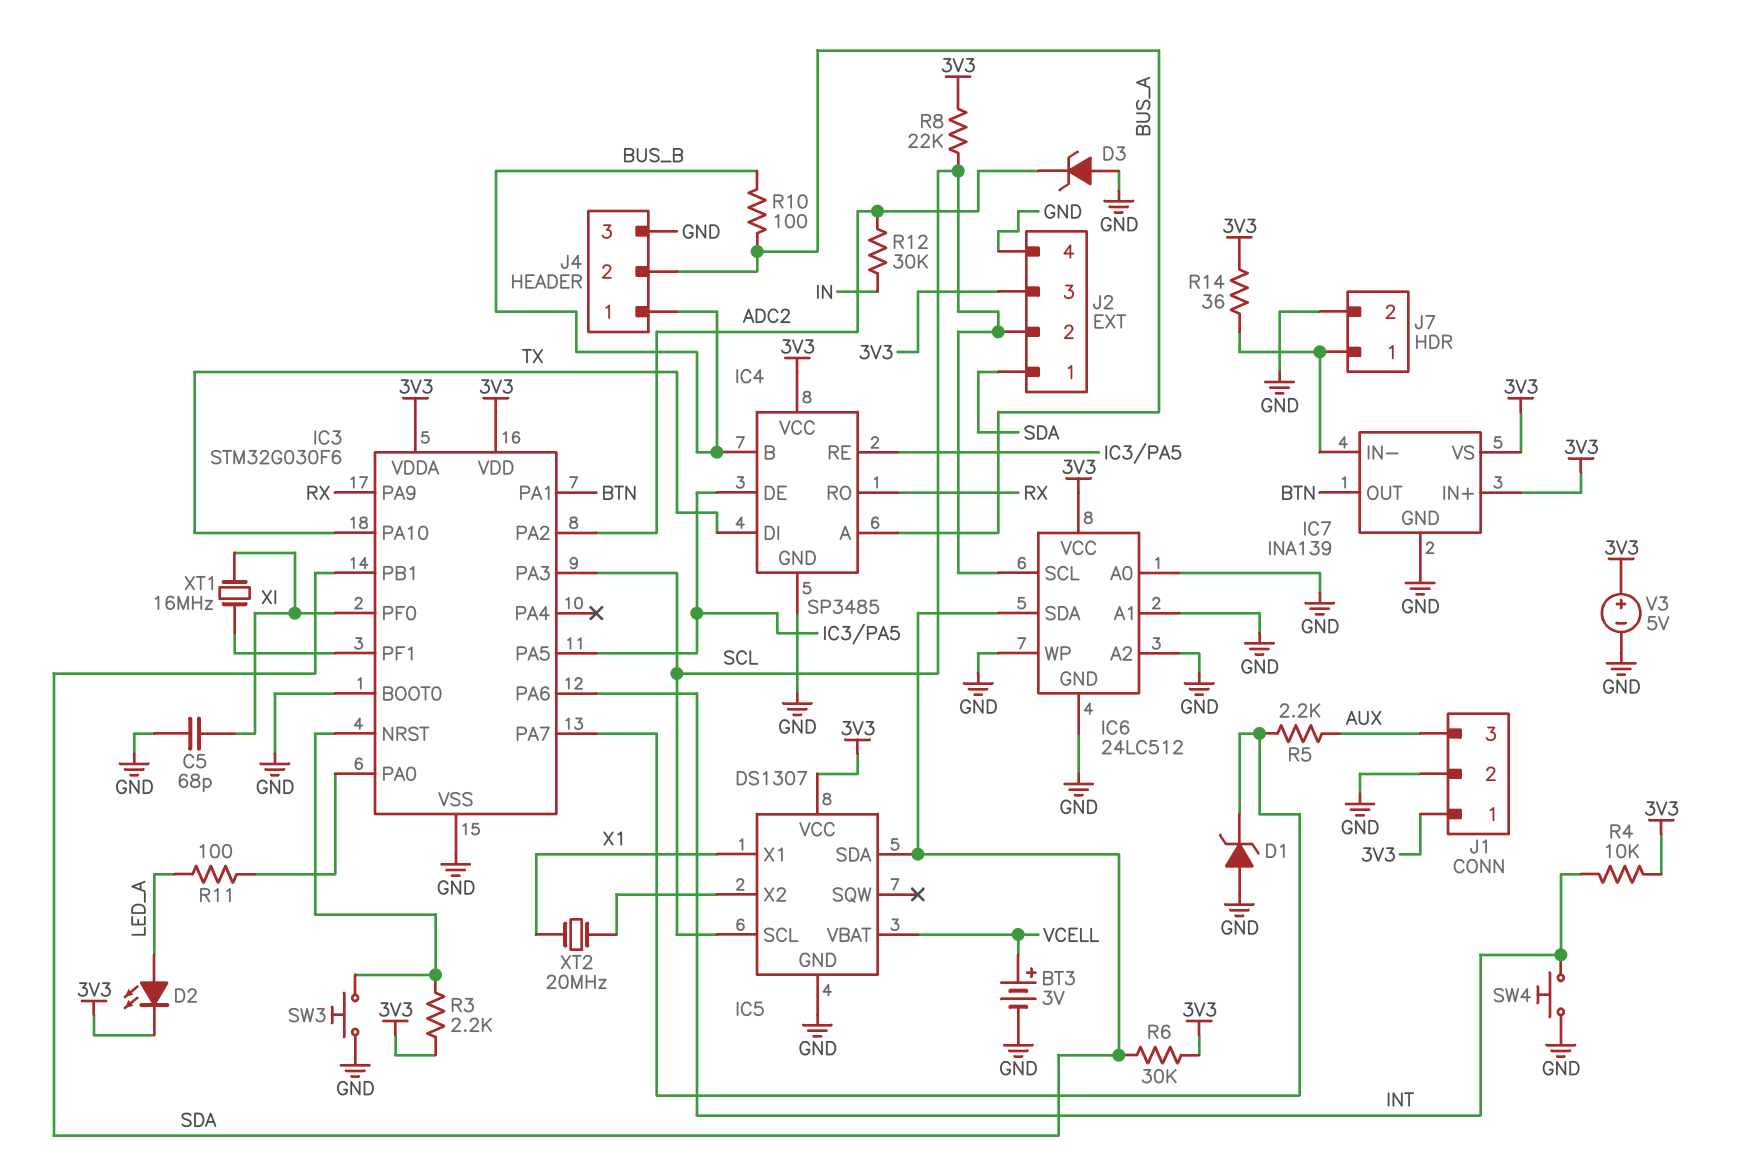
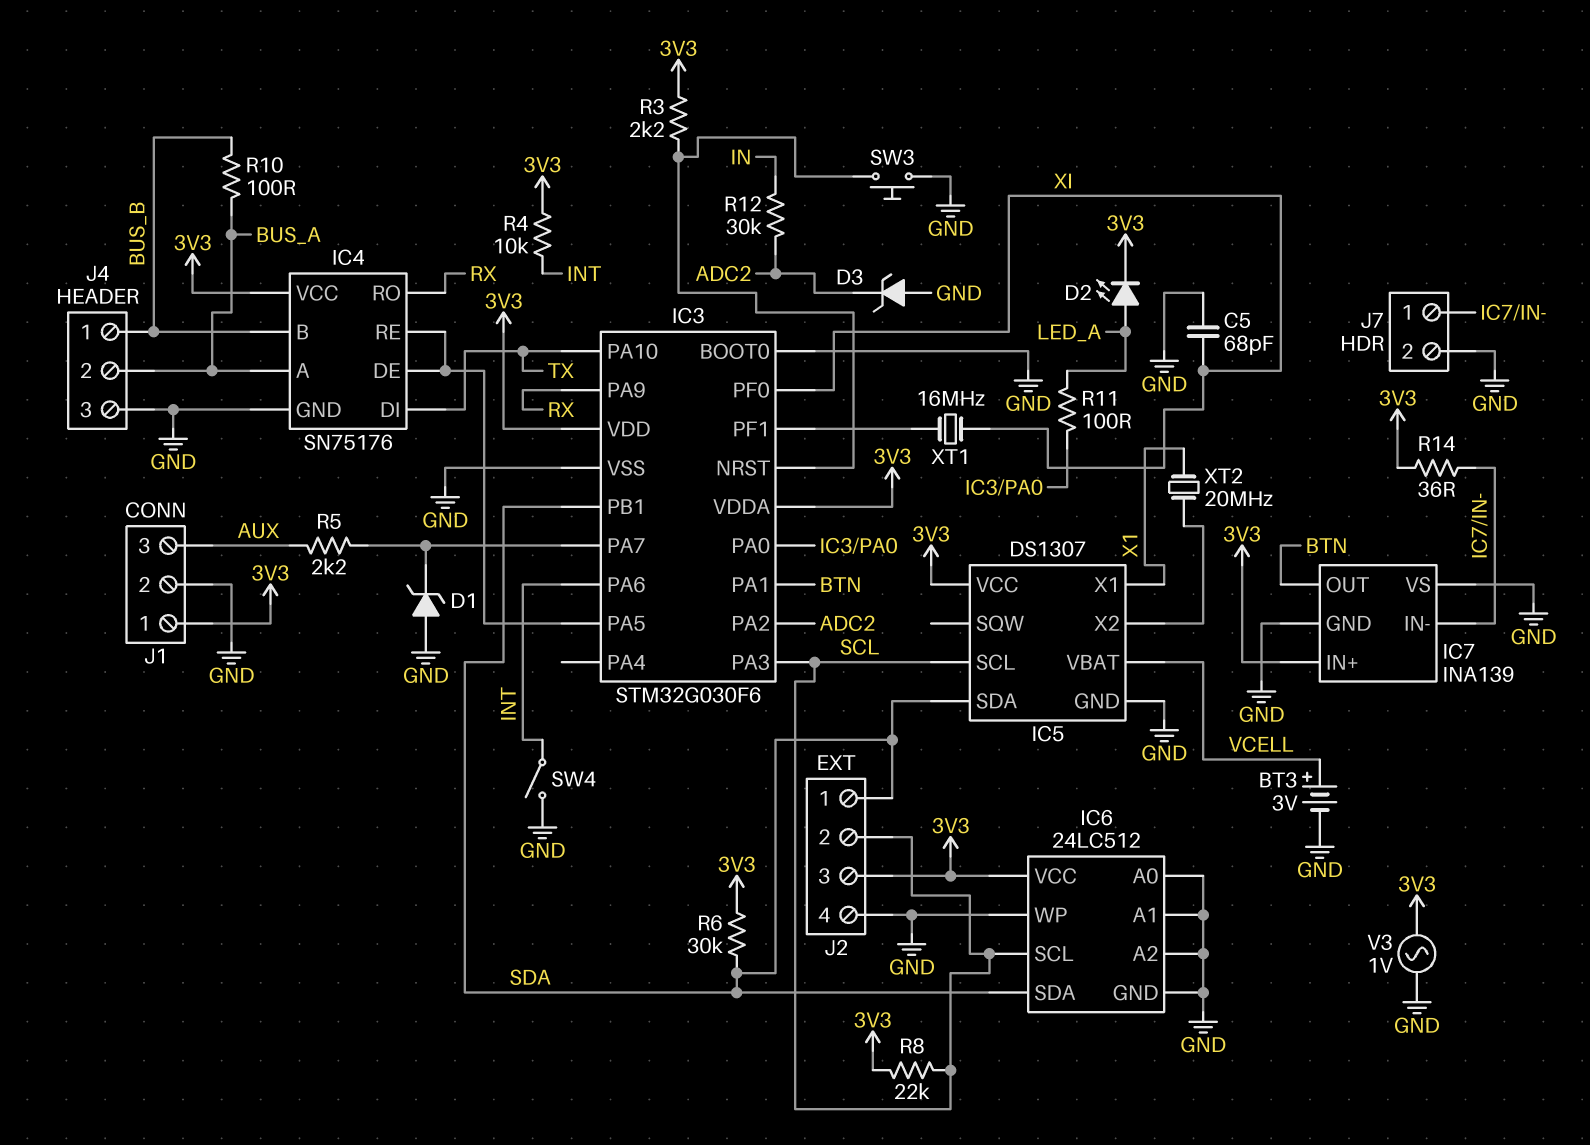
IC4: SP3485 -> SN75176
IC7 pin VS: 3V3 -> GND
SW4: button (GND, INT) -> switch (GND, INT)
V3: 5V (plus 3V3, minus GND) -> AC 1V (3V3, GND)

